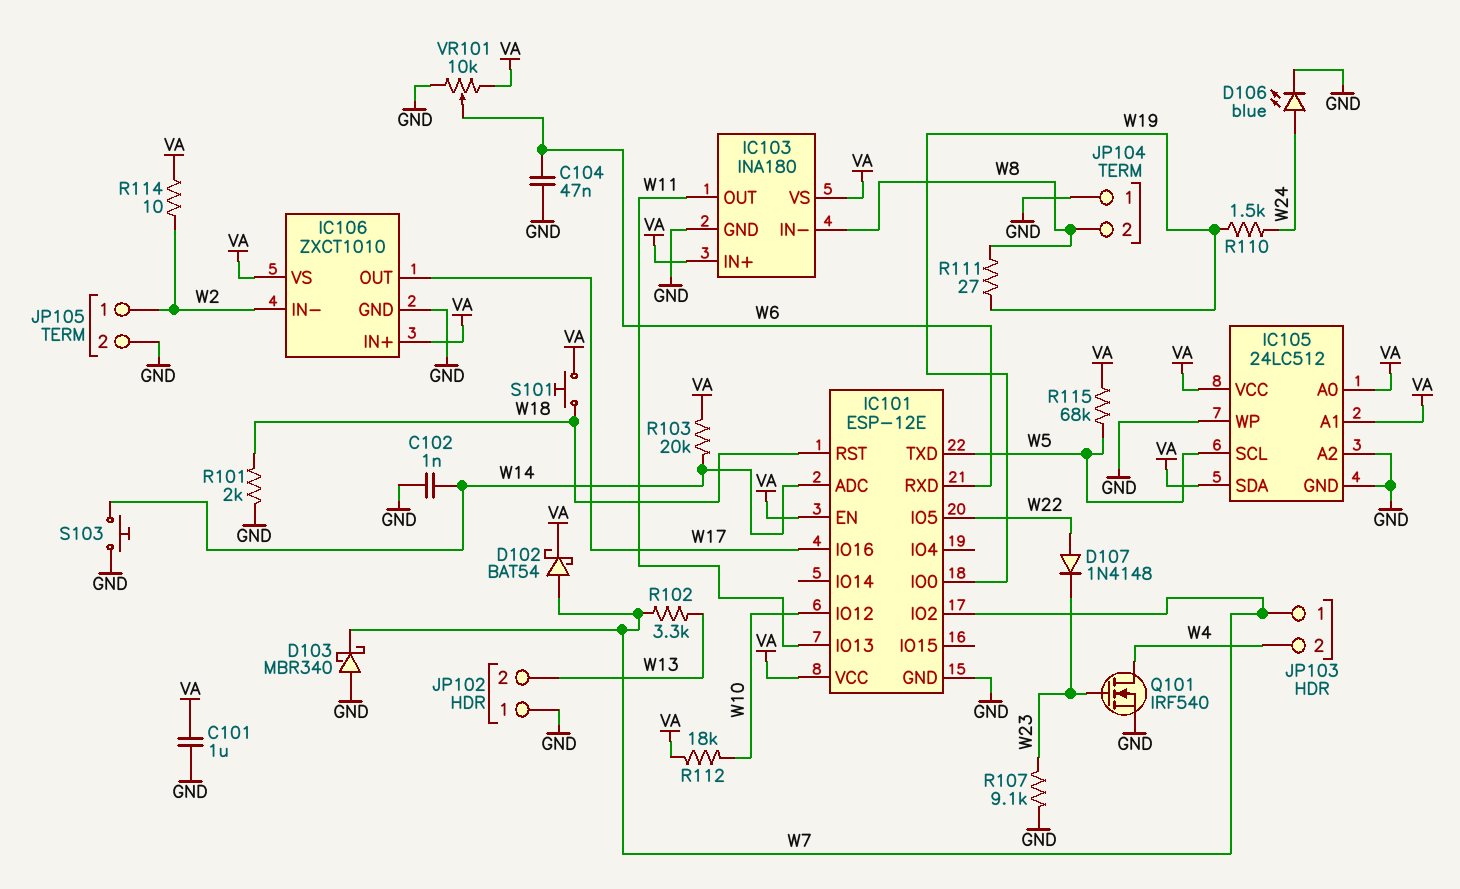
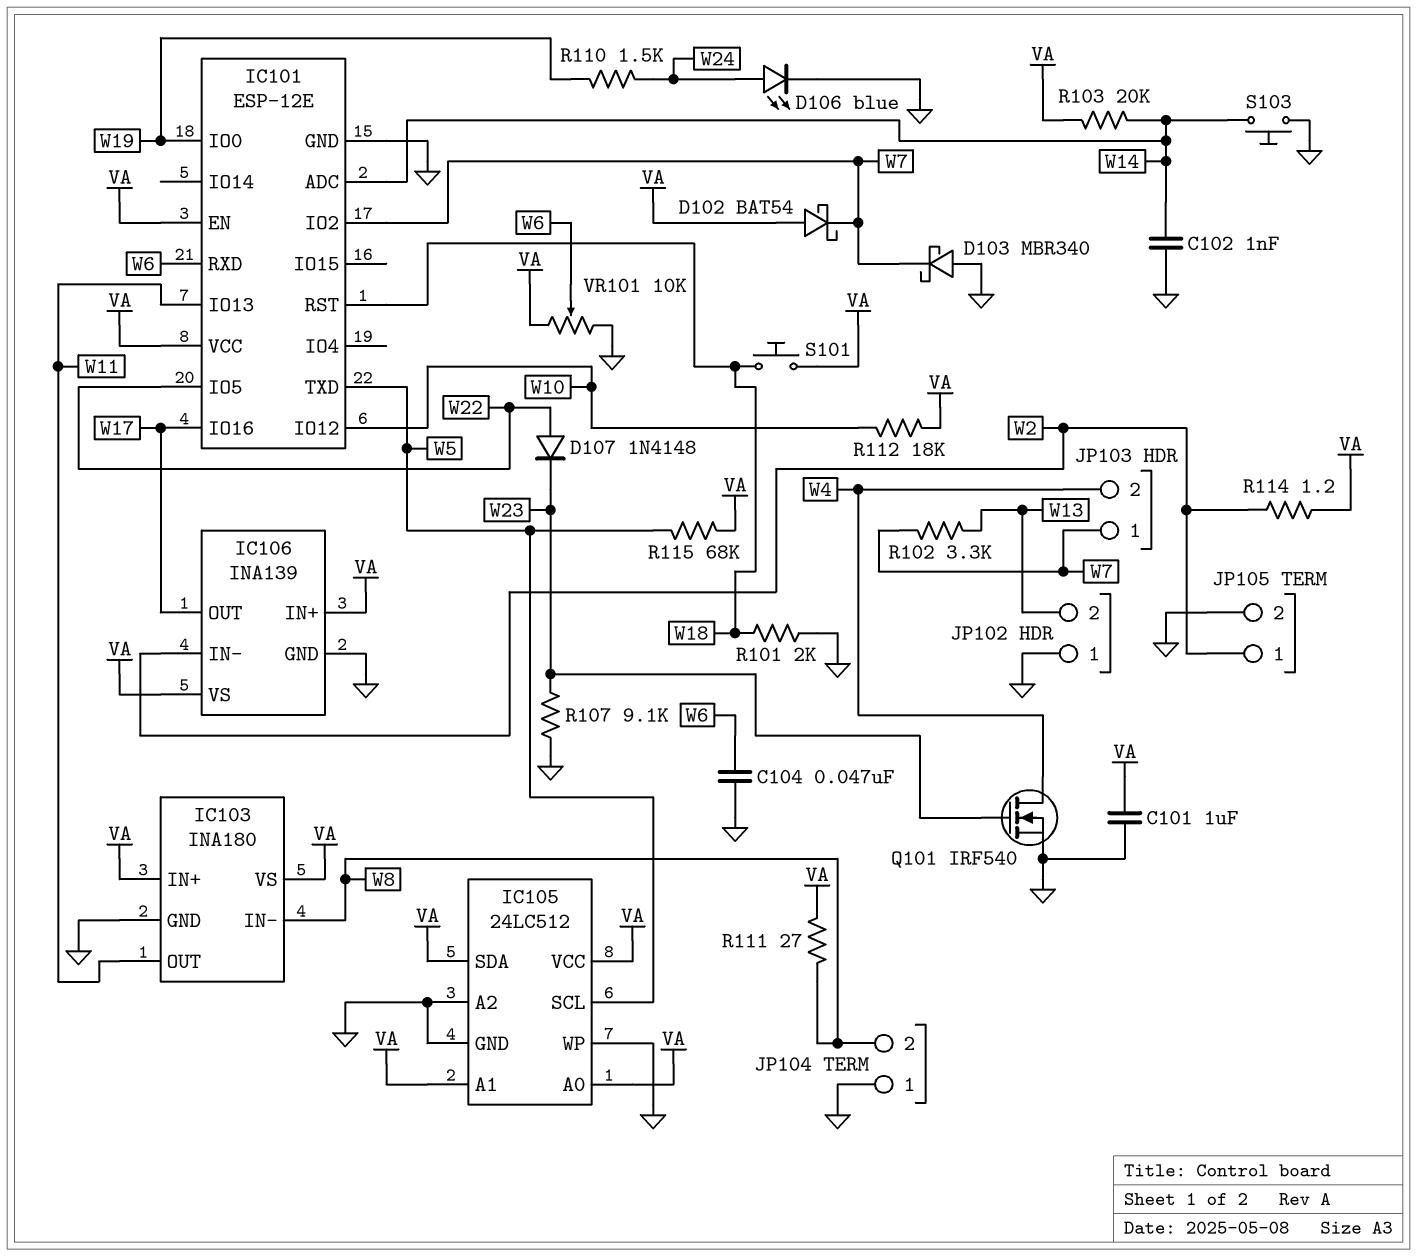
D102: schottky BAT54 (A W7, K VA) -> schottky BAT54 (A VA, K W7)
IC106: ZXCT1010 -> INA139
R111: 27 (W8, W19) -> 27 (VA, W8)
R114: 10 (VA, W2) -> 1.2 (VA, W2)

